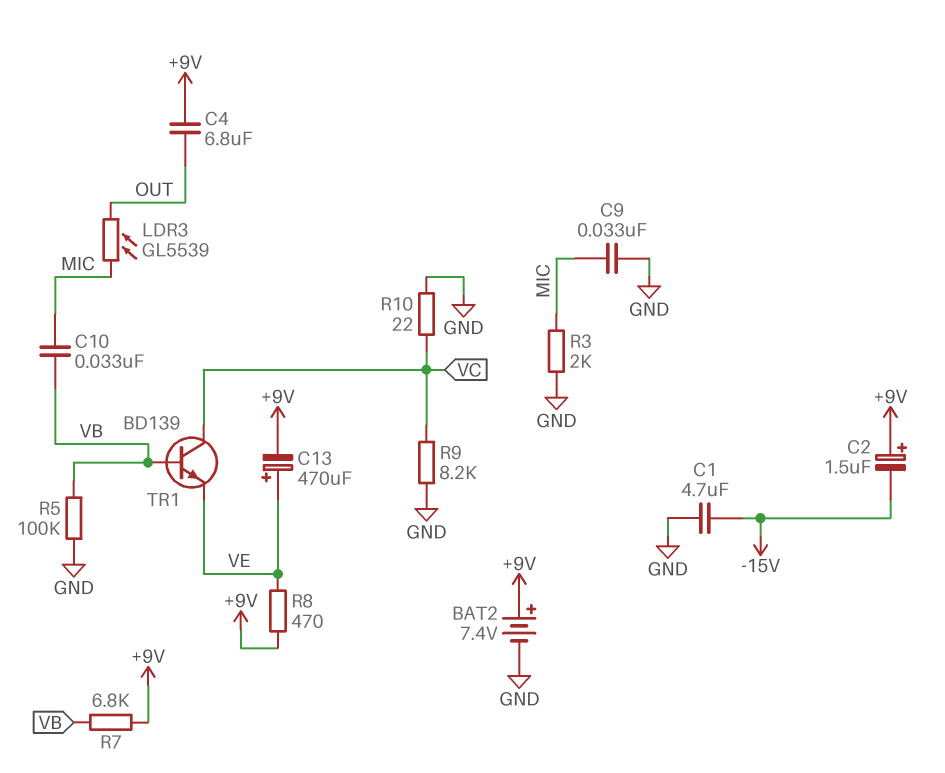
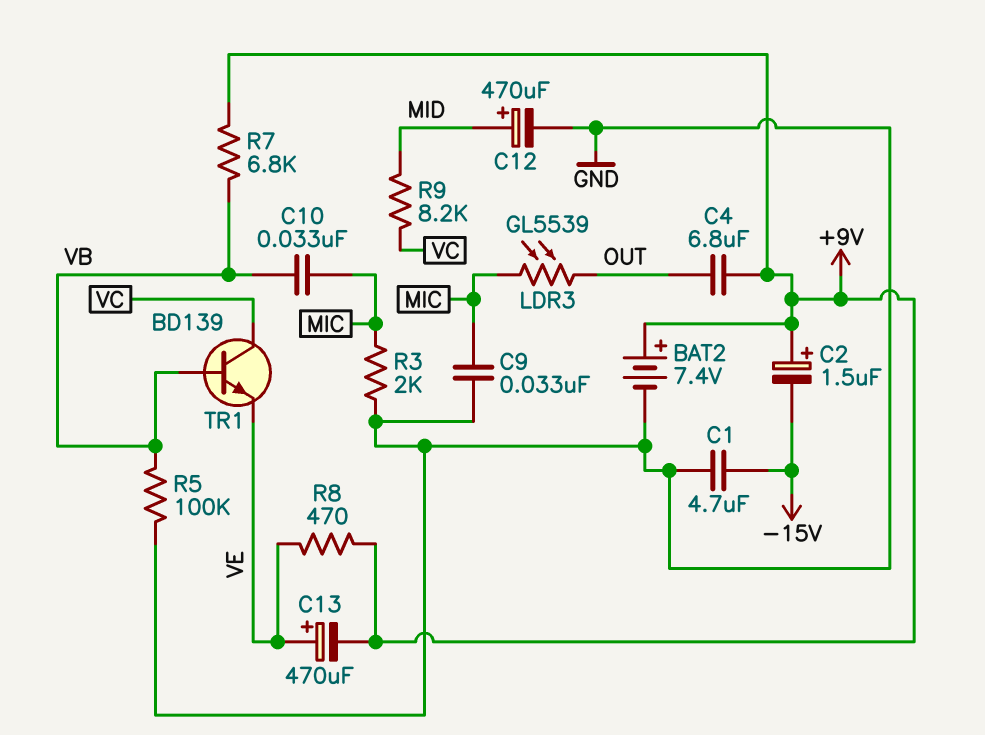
C12: none -> 470uF (plus MID, minus GND)
R9: 8.2k (GND, VC) -> 8.2k (MID, VC)
R10: 22 (GND, VC) -> none

